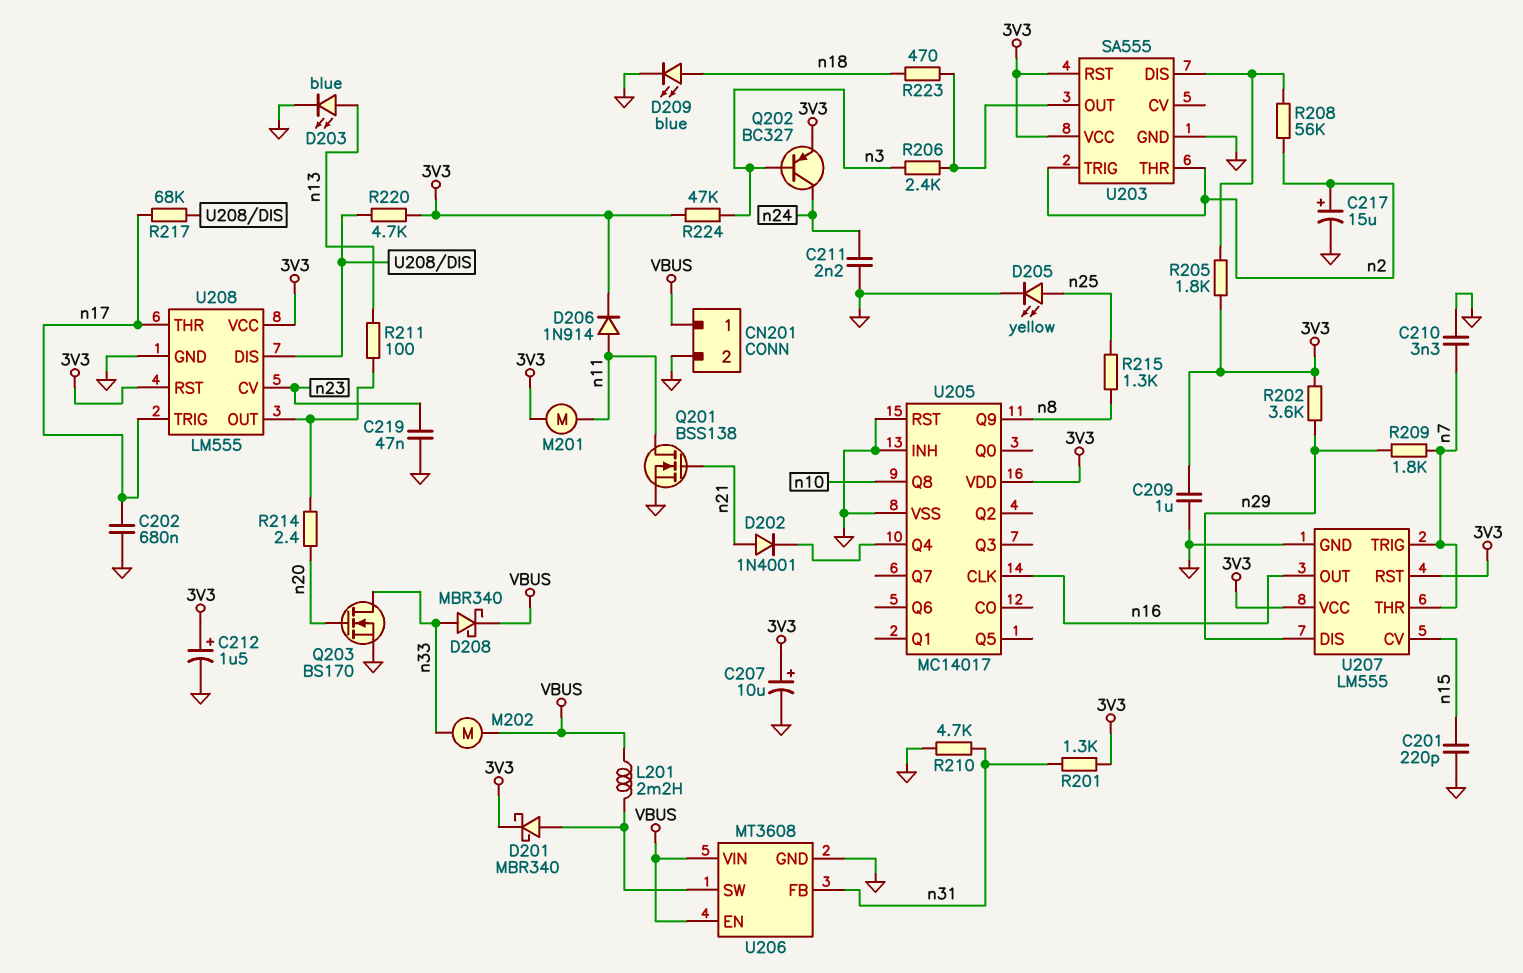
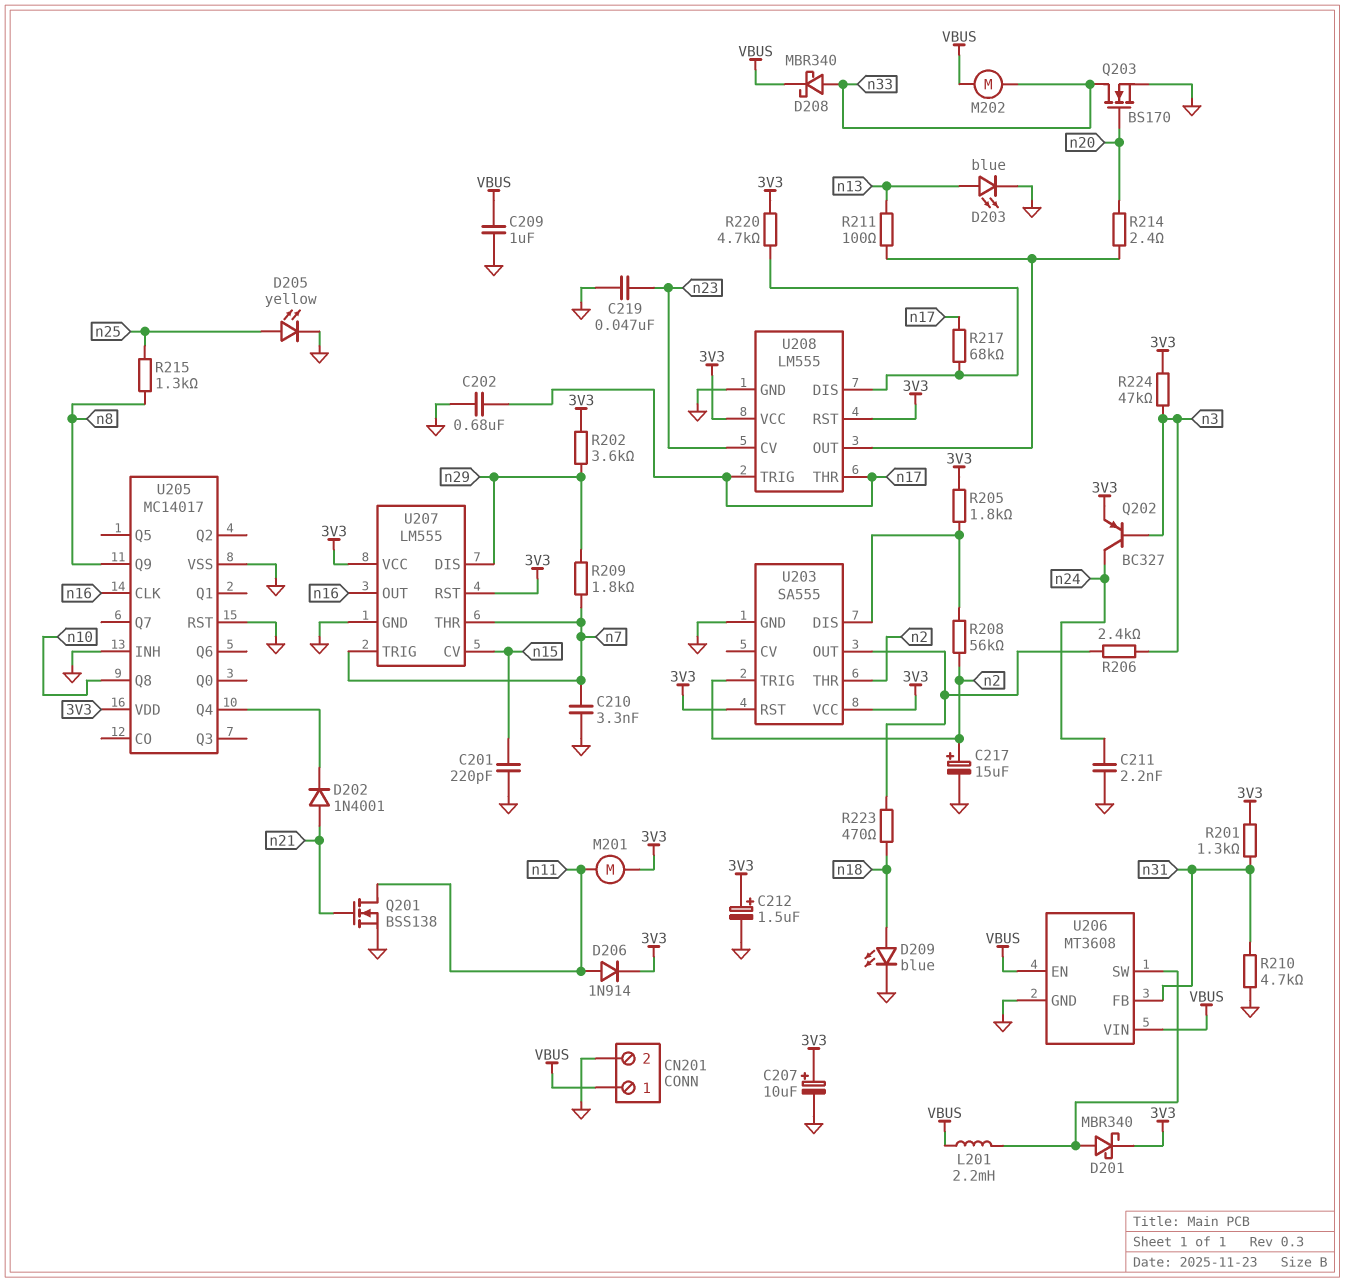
C209: 1uF (3V3, GND) -> 1uF (GND, VBUS)

